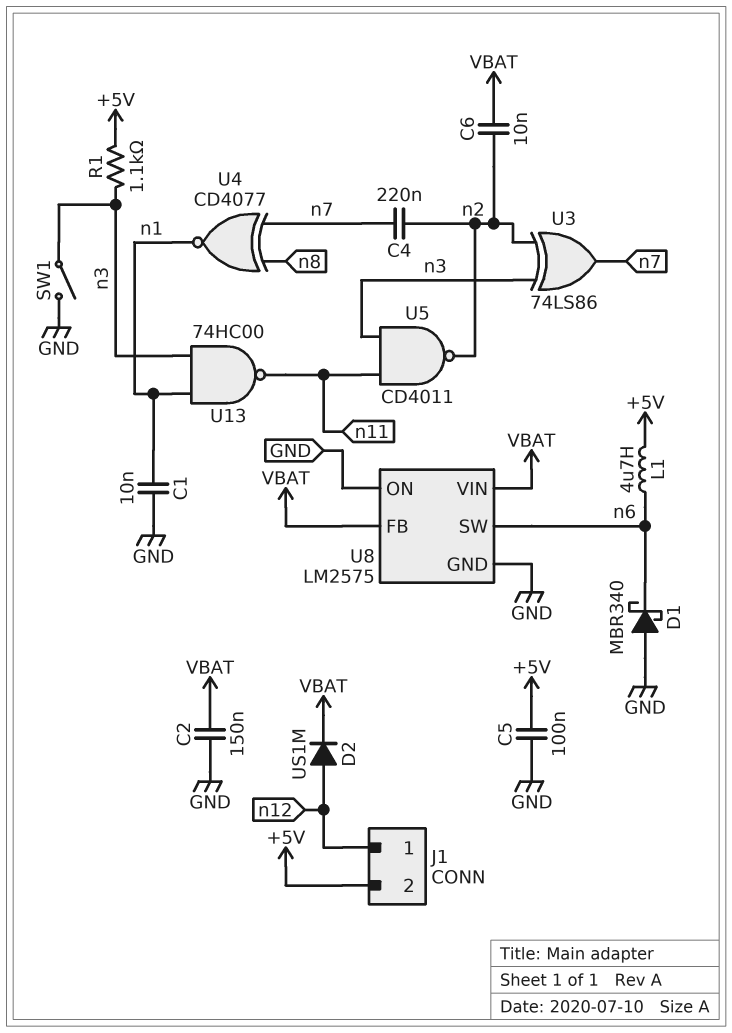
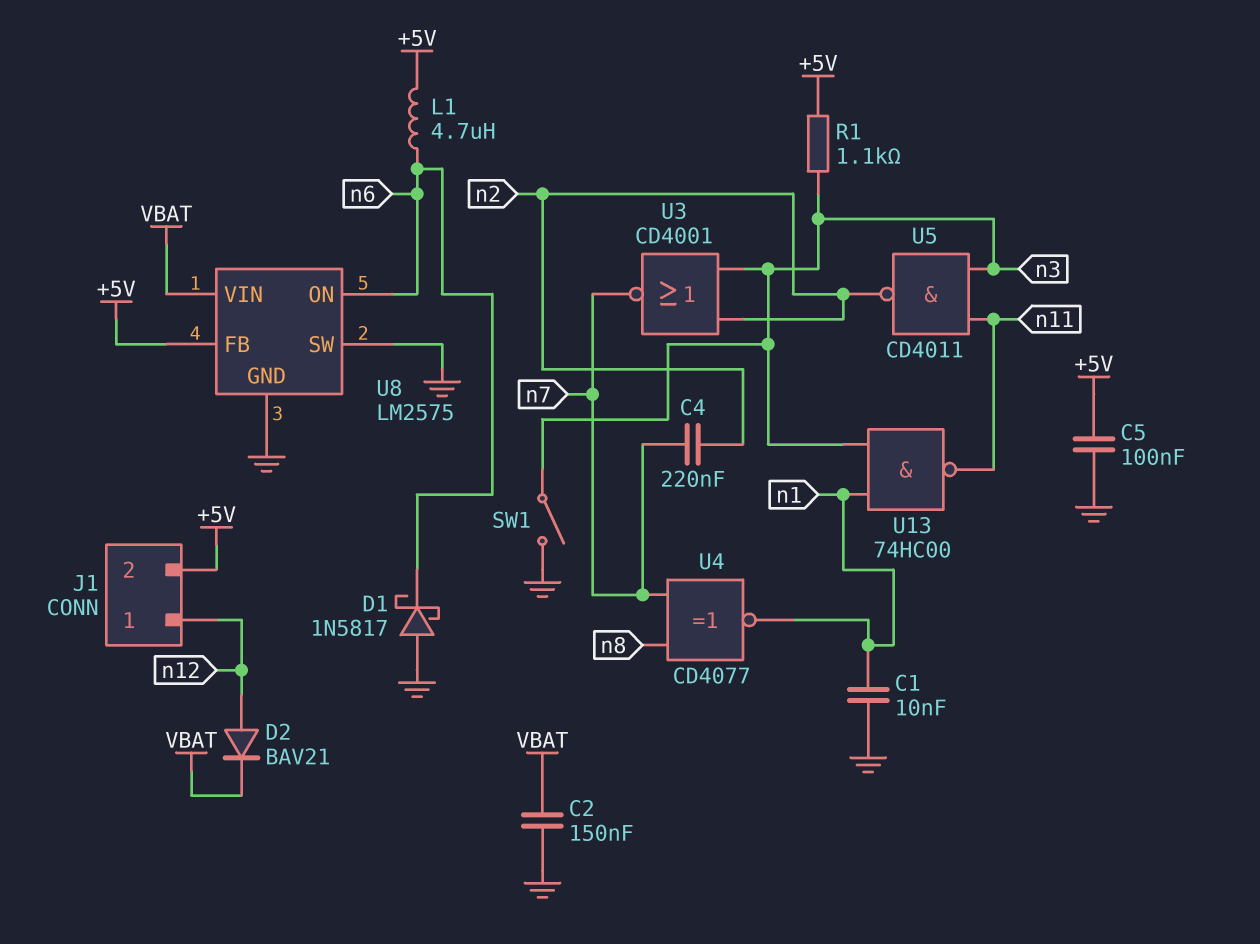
C6: 10nF (VBAT, n2) -> none
D1: schottky MBR340 (A GND, K n6) -> schottky 1N5817 (A GND, K n6)
D2: diode US1M (A n12, K VBAT) -> diode BAV21 (A n12, K VBAT)
U3: XOR 74LS86 (in n2, in n3, out n7) -> NOR CD4001 (in n2, in n3, out n7)
U8 pin FB: VBAT -> +5V
U8 pin ON: GND -> n6
U8 pin SW: n6 -> GND

